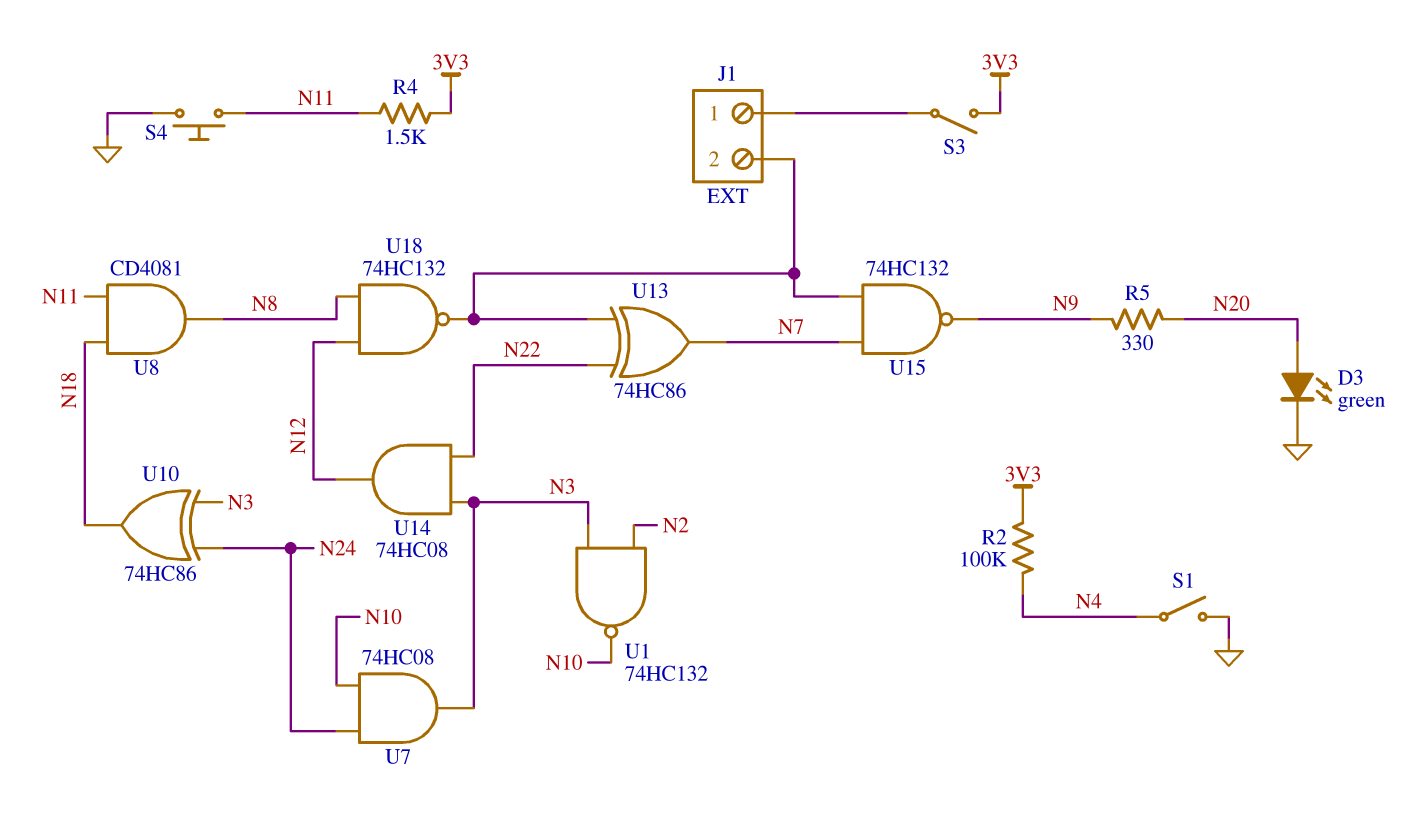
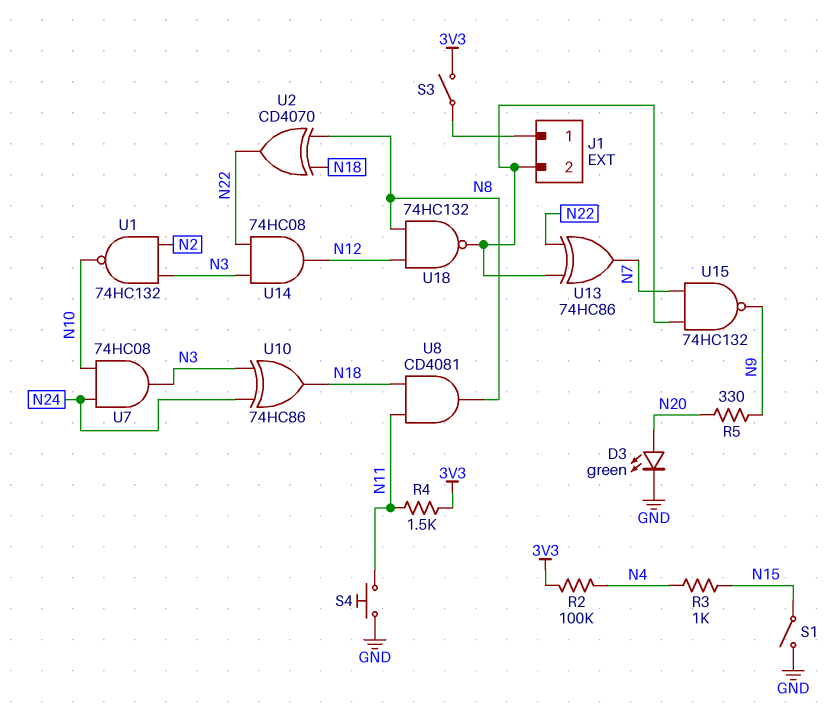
R3: none -> 1k (N4, N15)
S1: switch (GND, N4) -> switch (GND, N15)
U2: none -> XOR CD4070 (in N8, in N18, out N22)

